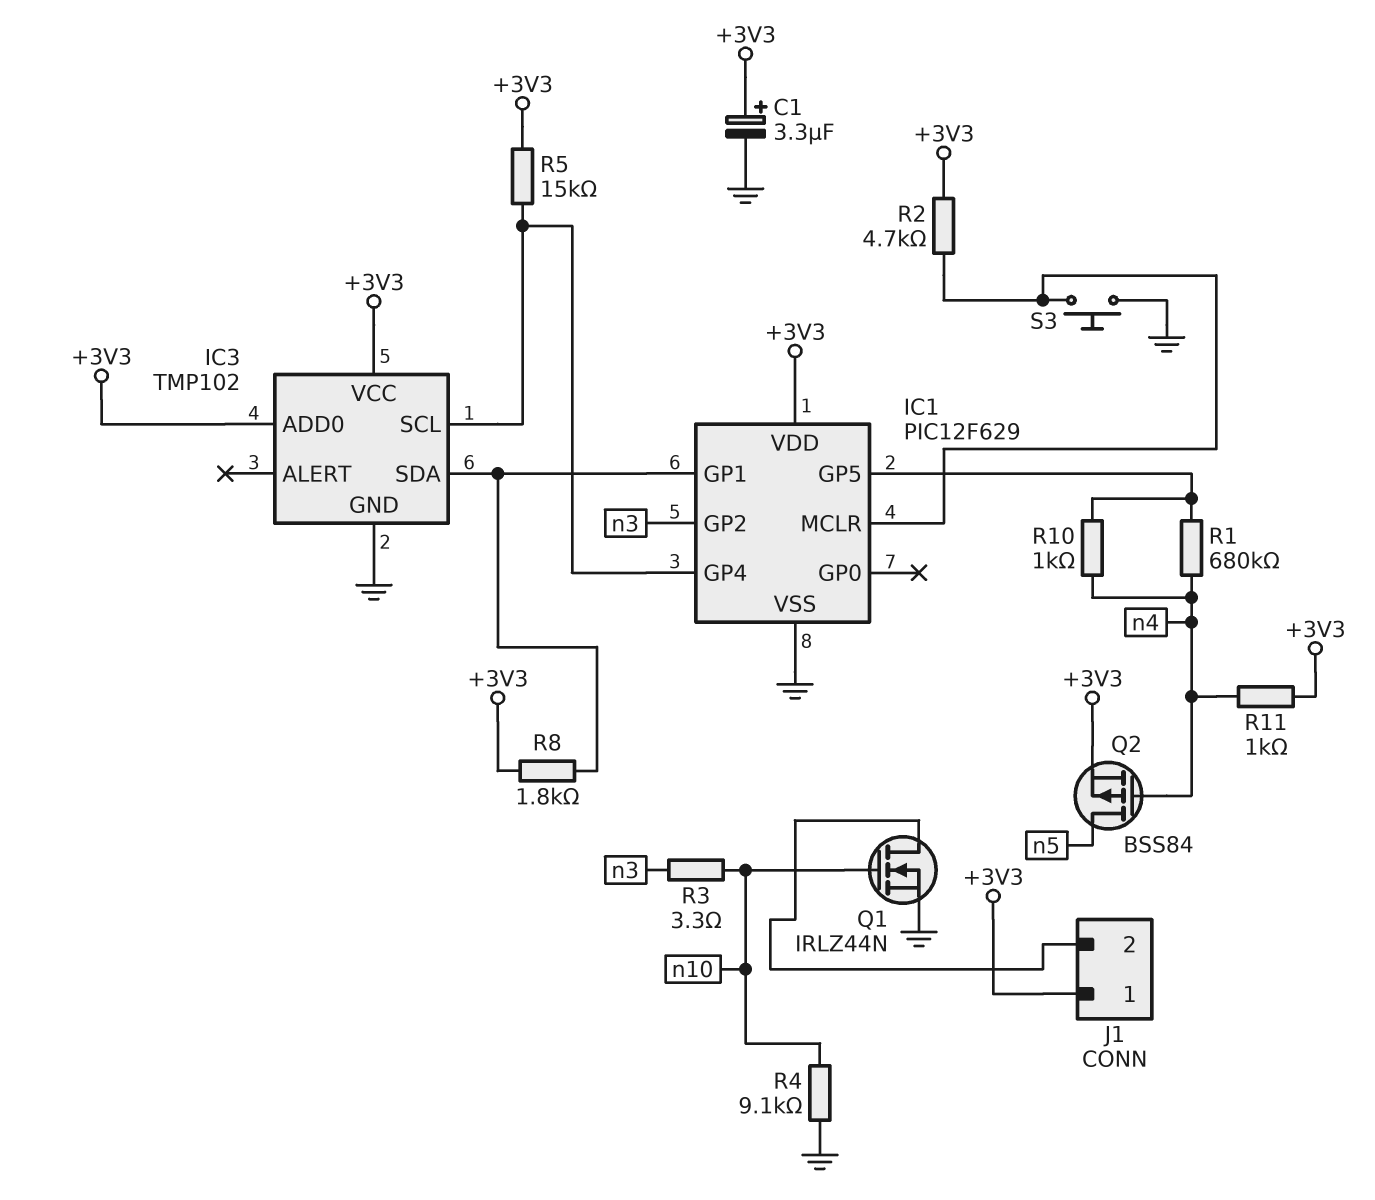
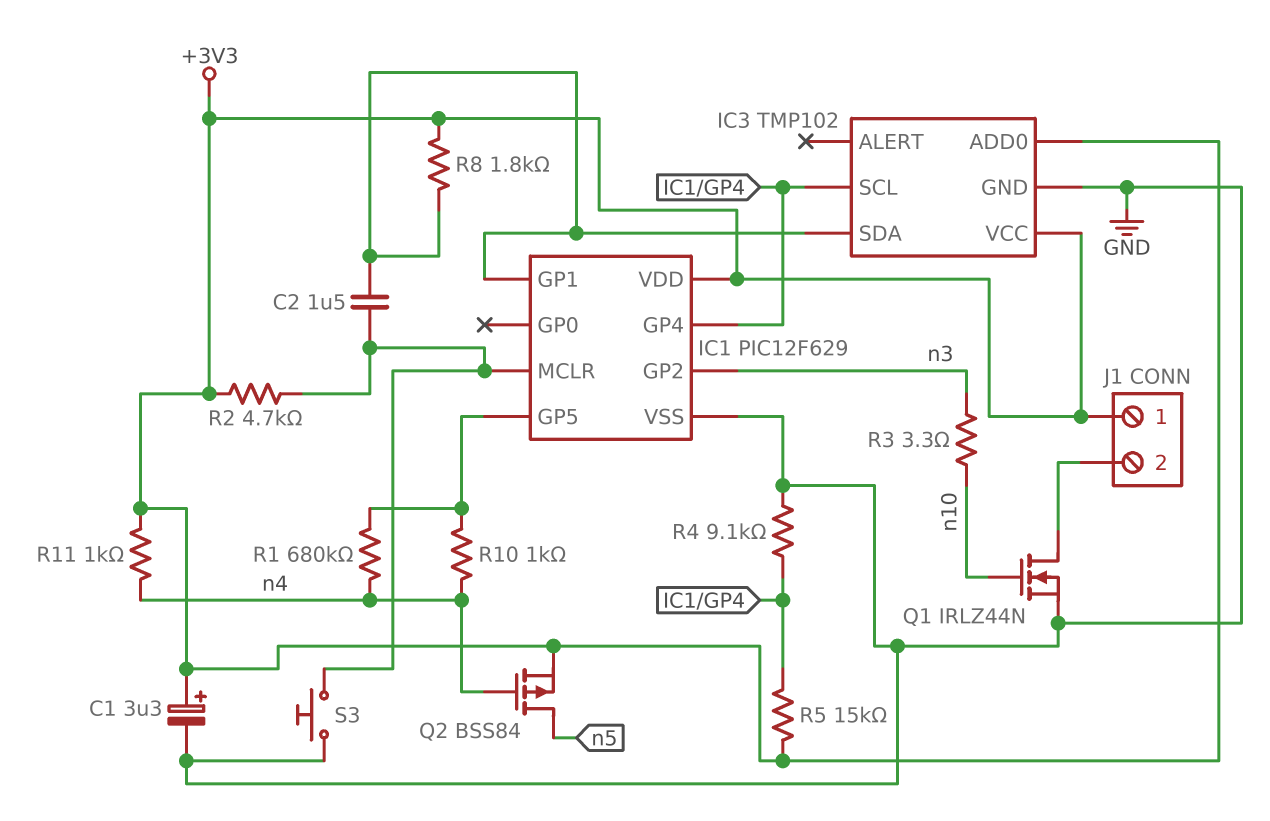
C2: none -> 1.5uF (IC1/GP1, IC1/MCLR)
R4: 9.1k (GND, n10) -> 9.1k (GND, IC1/GP4)

